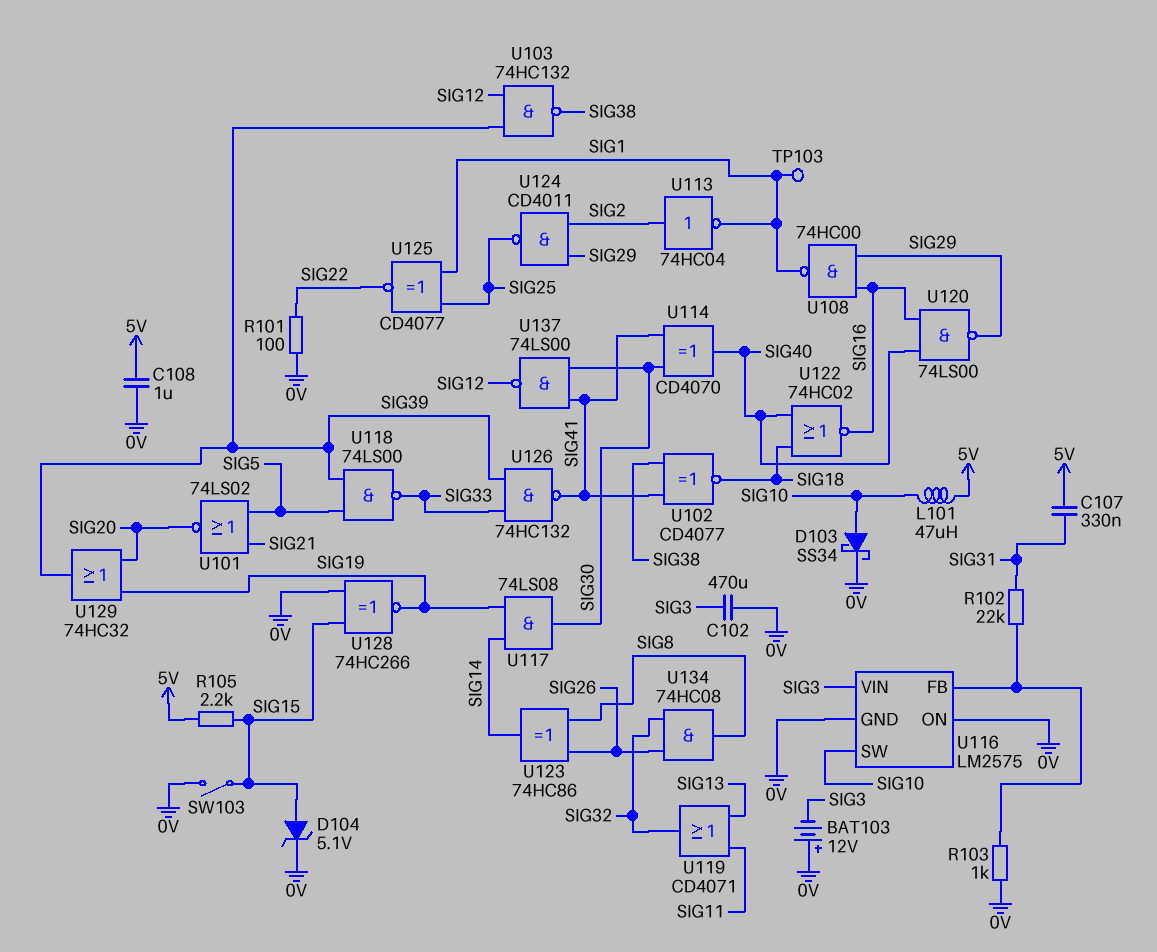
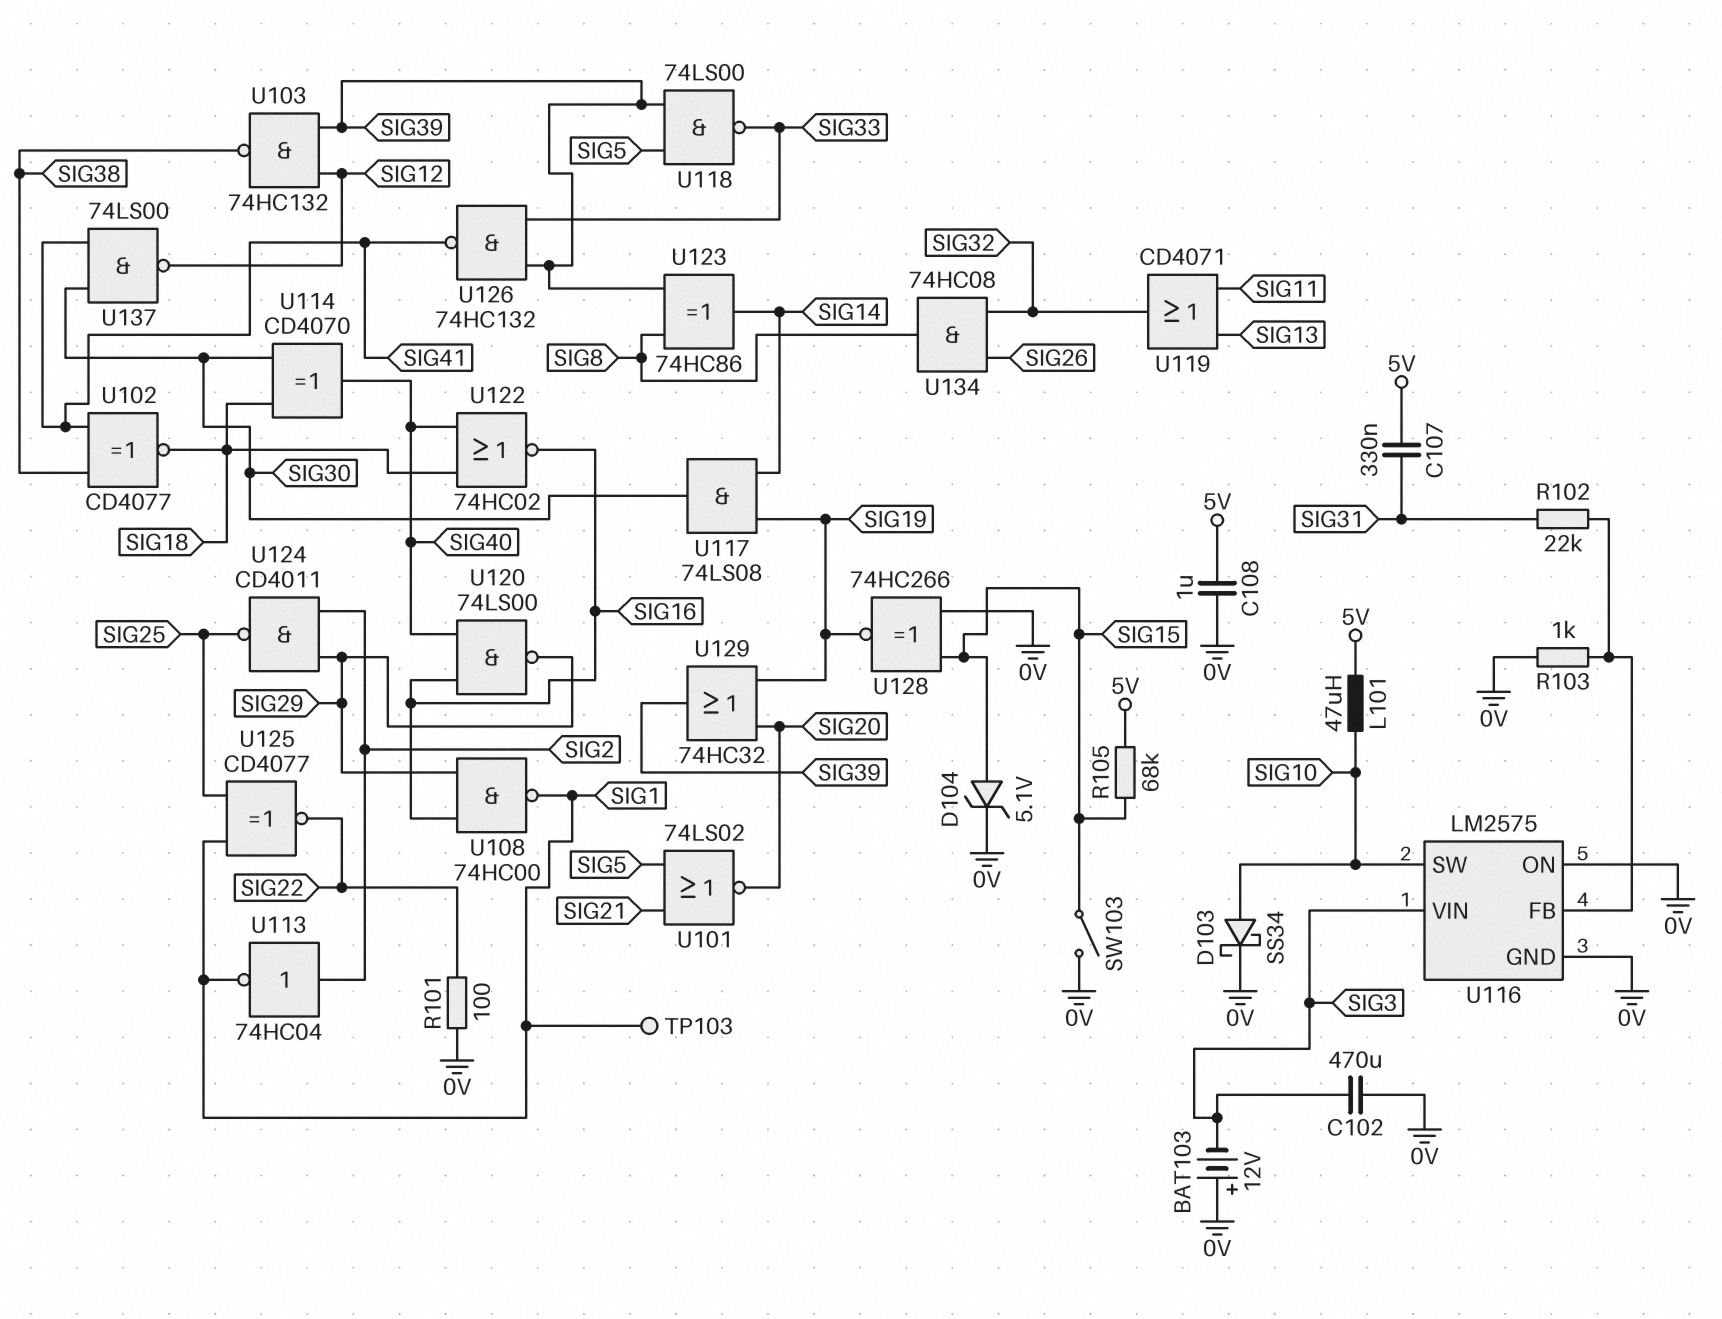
R105: 2.2k (5V, SIG15) -> 68k (5V, SIG15)
U114: XOR CD4070 (in SIG30, in SIG41, out SIG40) -> XOR CD4070 (in SIG18, in SIG30, out SIG40)
U123: XOR 74HC86 (in SIG8, in SIG26, out SIG14) -> XOR 74HC86 (in SIG8, in SIG39, out SIG14)

